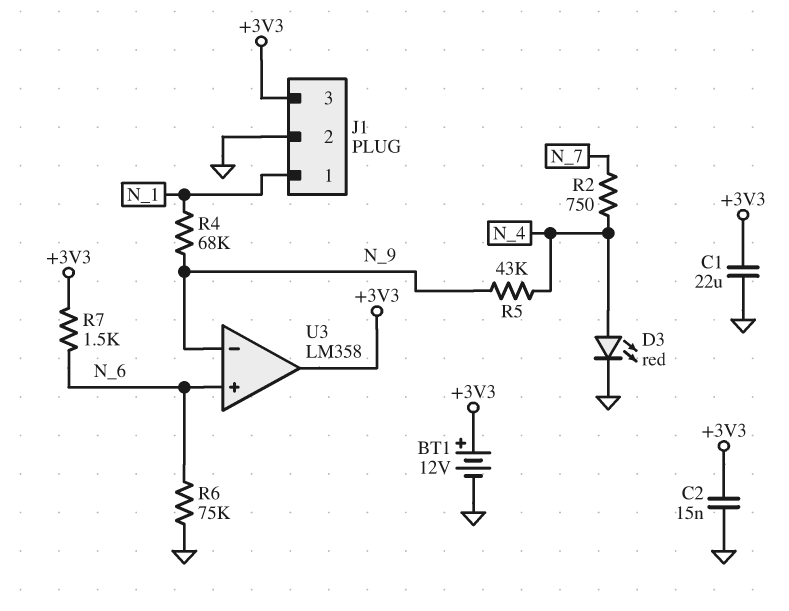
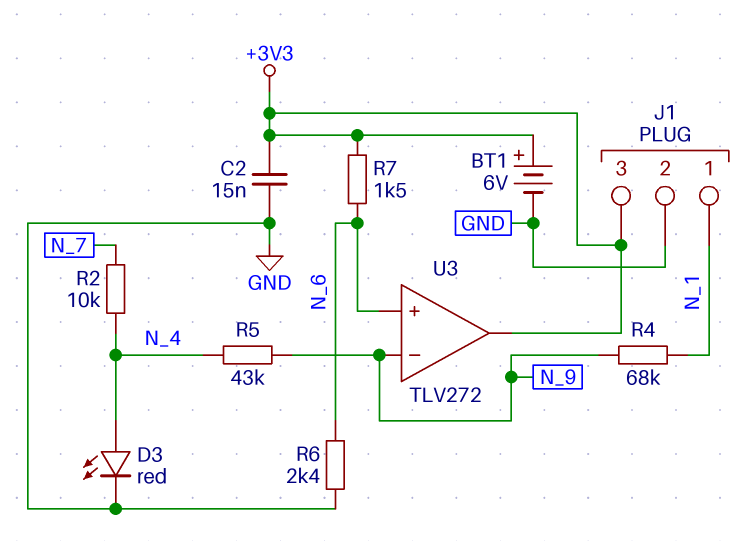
BT1: 12V (plus +3V3, minus GND) -> 6V (plus +3V3, minus GND)
C1: 22uF (+3V3, GND) -> none
R2: 750 (N_4, N_7) -> 10k (N_4, N_7)
R6: 75k (GND, N_6) -> 2.4k (GND, N_6)
U3: LM358 -> TLV272

